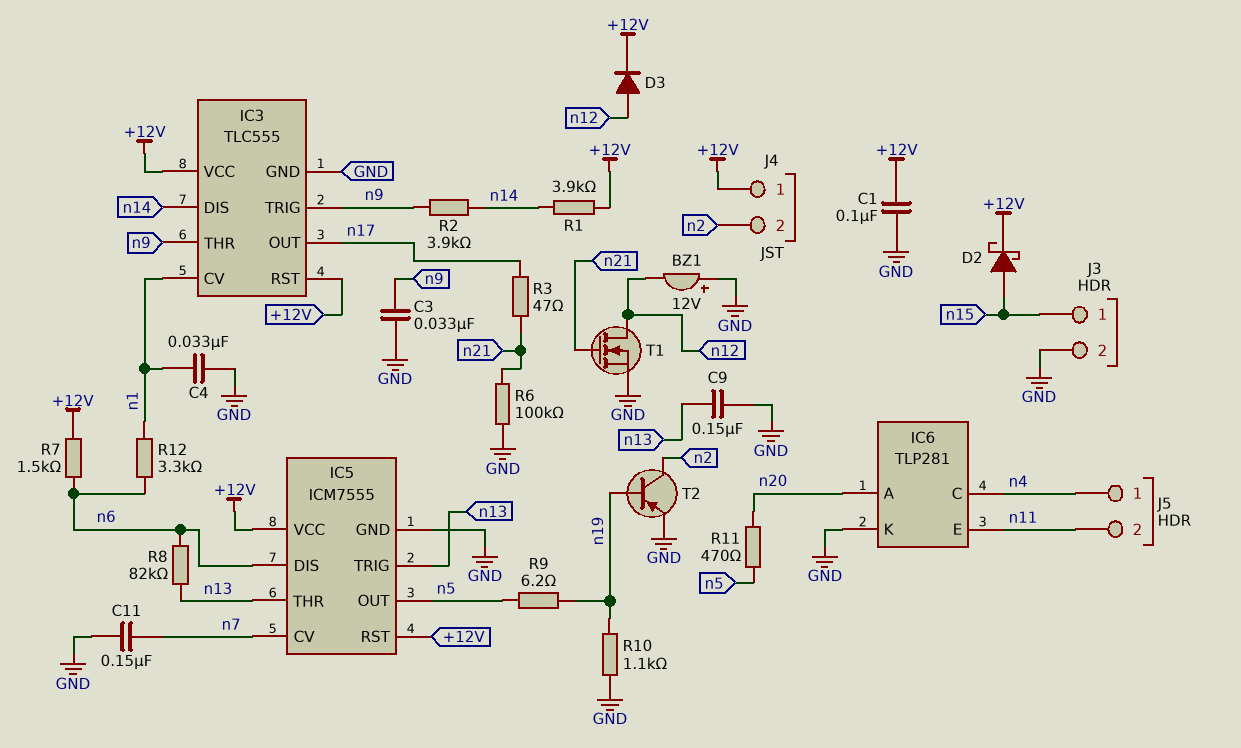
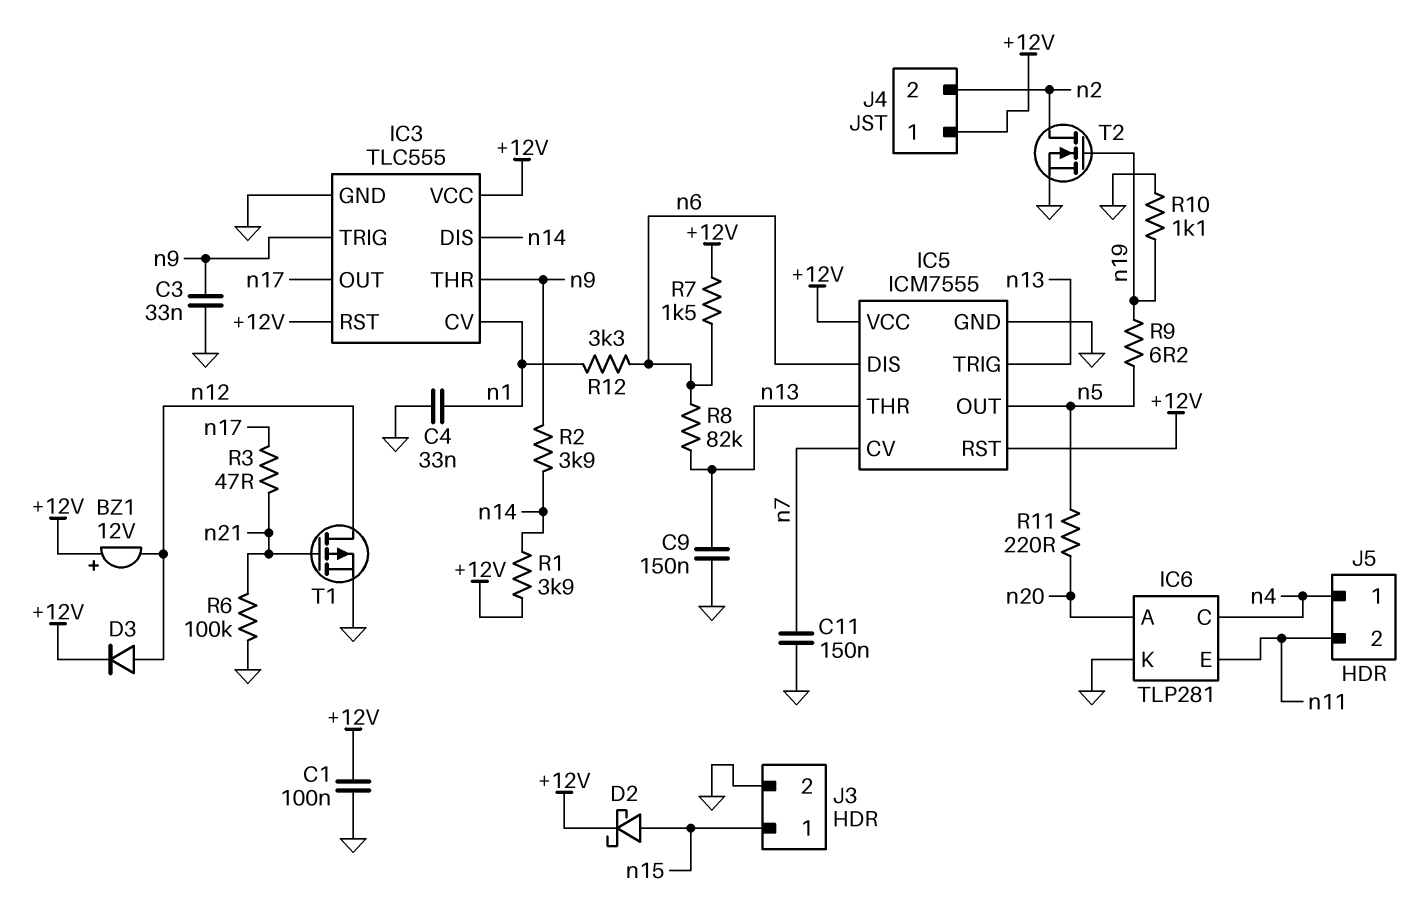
BZ1: buzzer 12V (plus GND, minus n12) -> buzzer 12V (plus +12V, minus n12)
R11: 470 (n5, n20) -> 220 (n5, n20)
T1: NMOS (G n21, D n12, S GND) -> PMOS (G n21, D n12, S GND)
T2: PNP (B n19, C n2, E GND) -> NMOS (G n19, D n2, S GND)

